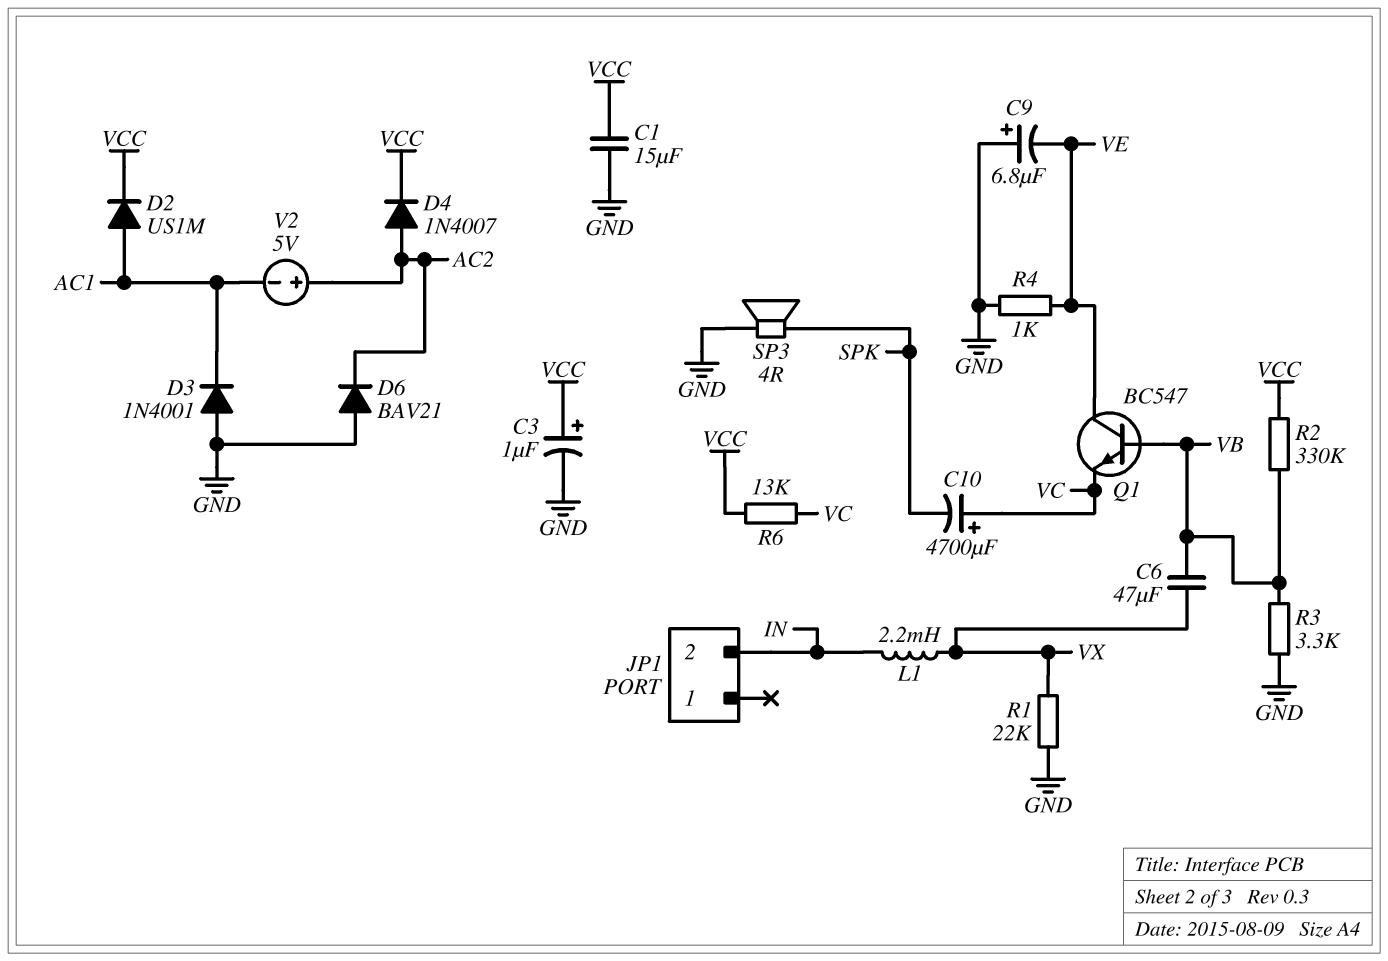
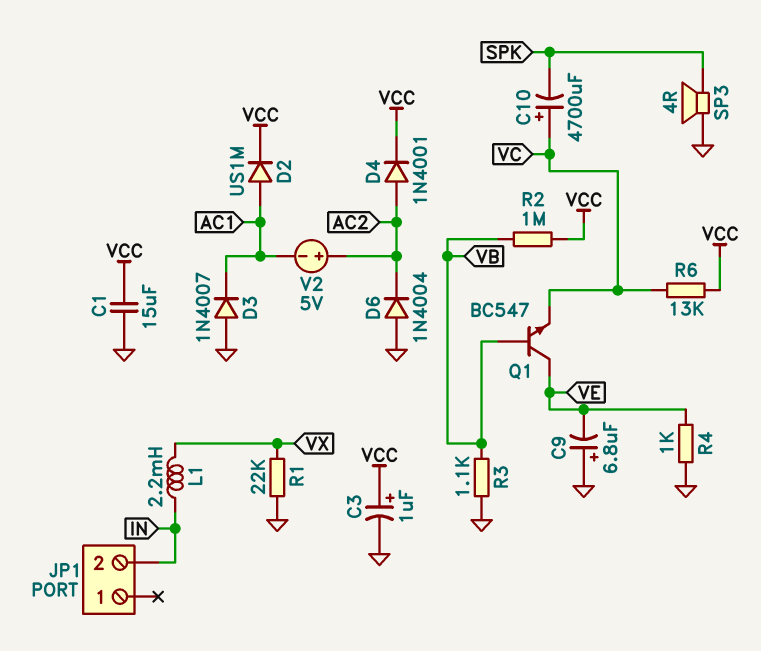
C6: 47uF (VB, VX) -> none
D3: diode 1N4001 (A GND, K AC1) -> diode 1N4007 (A GND, K AC1)
D4: diode 1N4007 (A AC2, K VCC) -> diode 1N4001 (A AC2, K VCC)
D6: diode BAV21 (A GND, K AC2) -> diode 1N4004 (A GND, K AC2)
R2: 330k (VB, VCC) -> 1M (VB, VCC)
R3: 3.3k (GND, VB) -> 1.1k (GND, VB)

